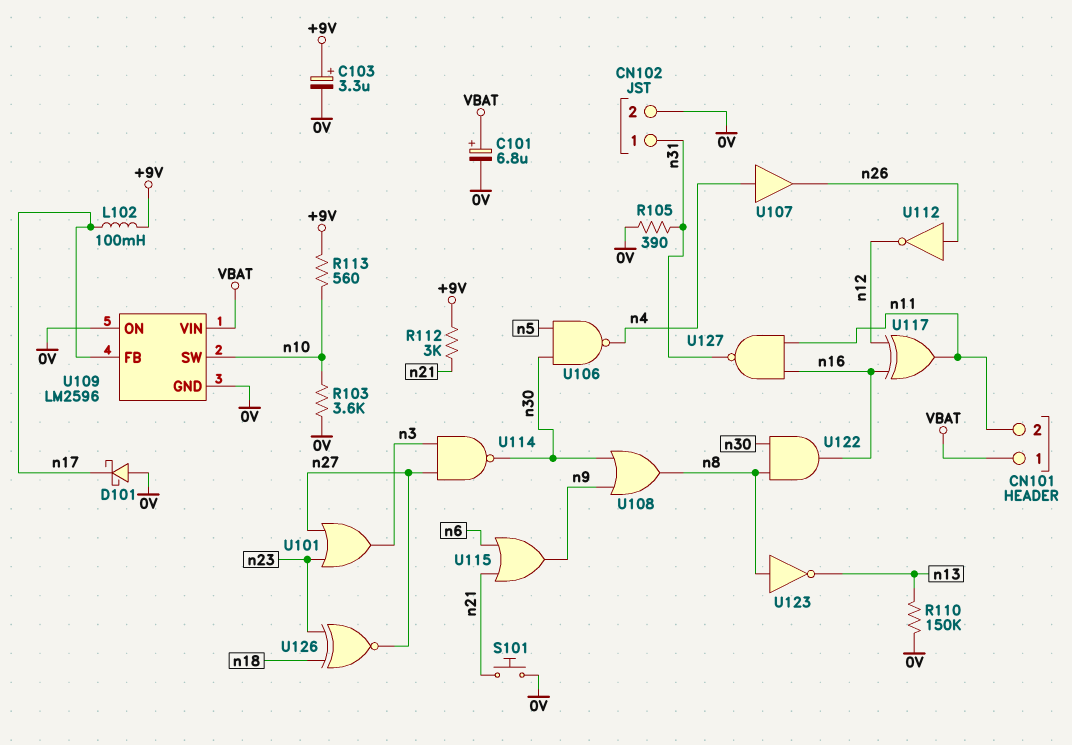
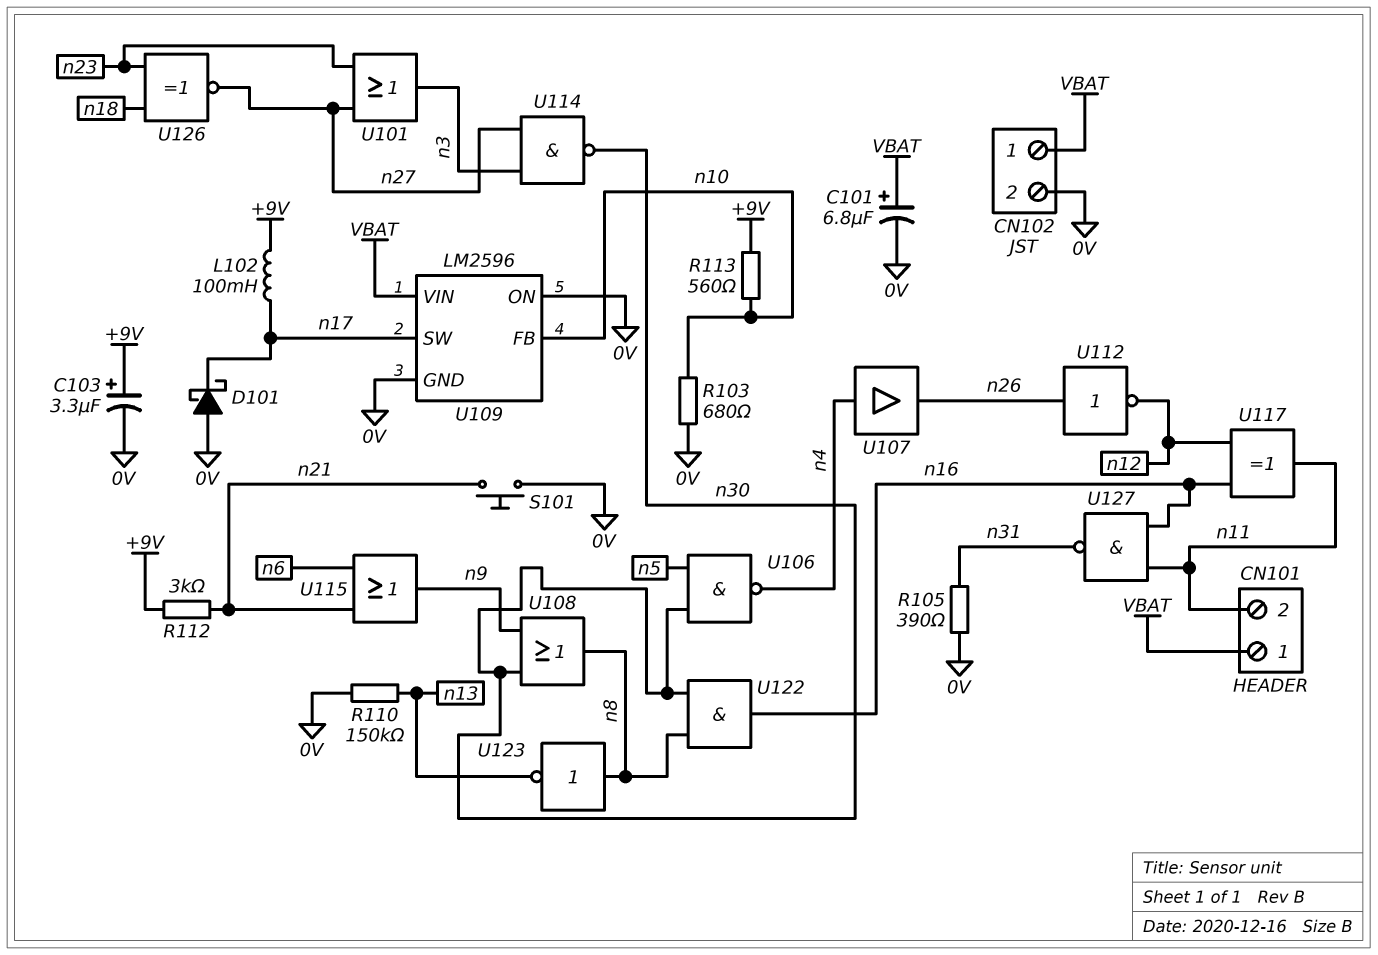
CN102 pin 1: n31 -> VBAT
R103: 3.6k (0V, n10) -> 680 (0V, n10)
U109 pin FB: n17 -> n10
U109 pin SW: n10 -> n17

